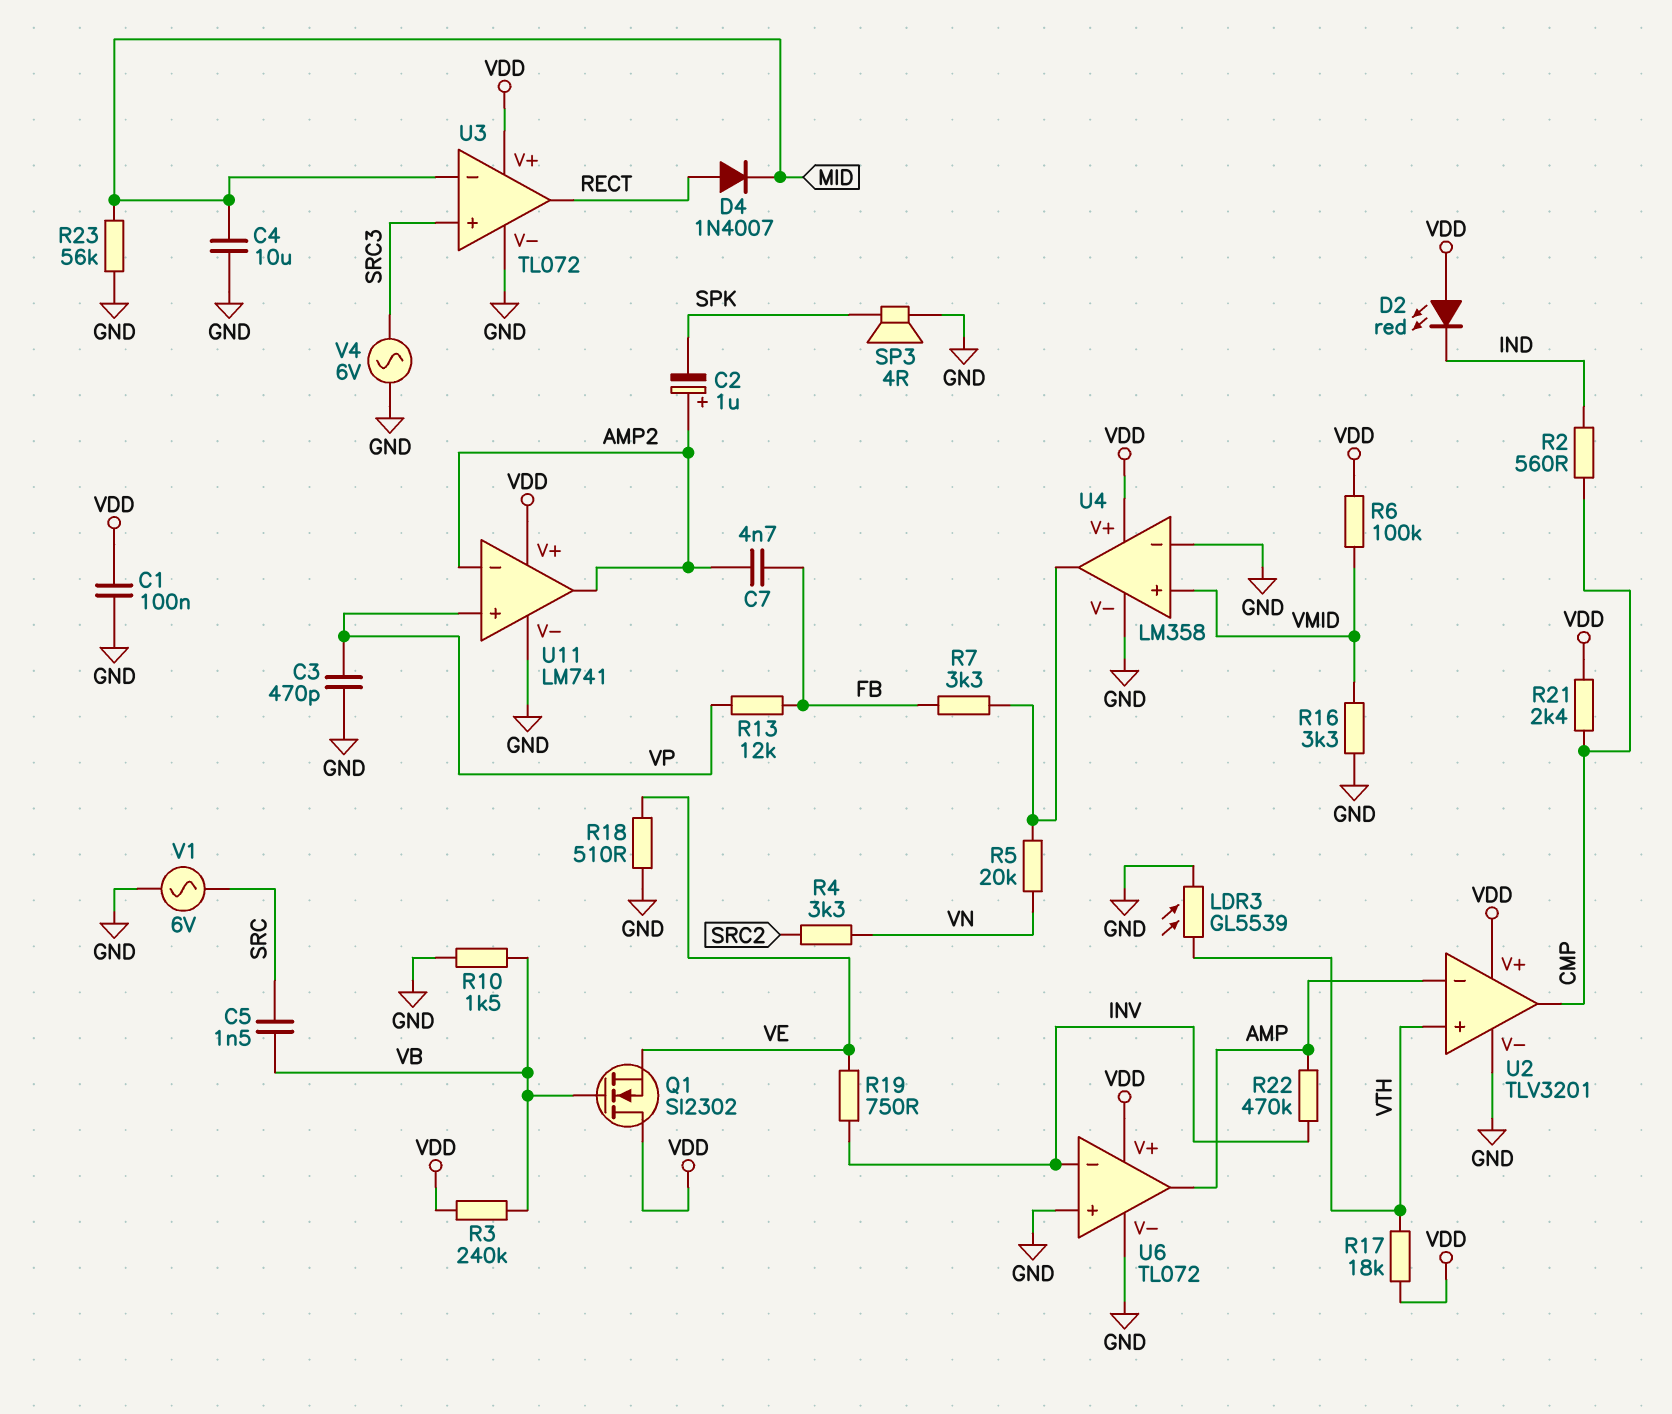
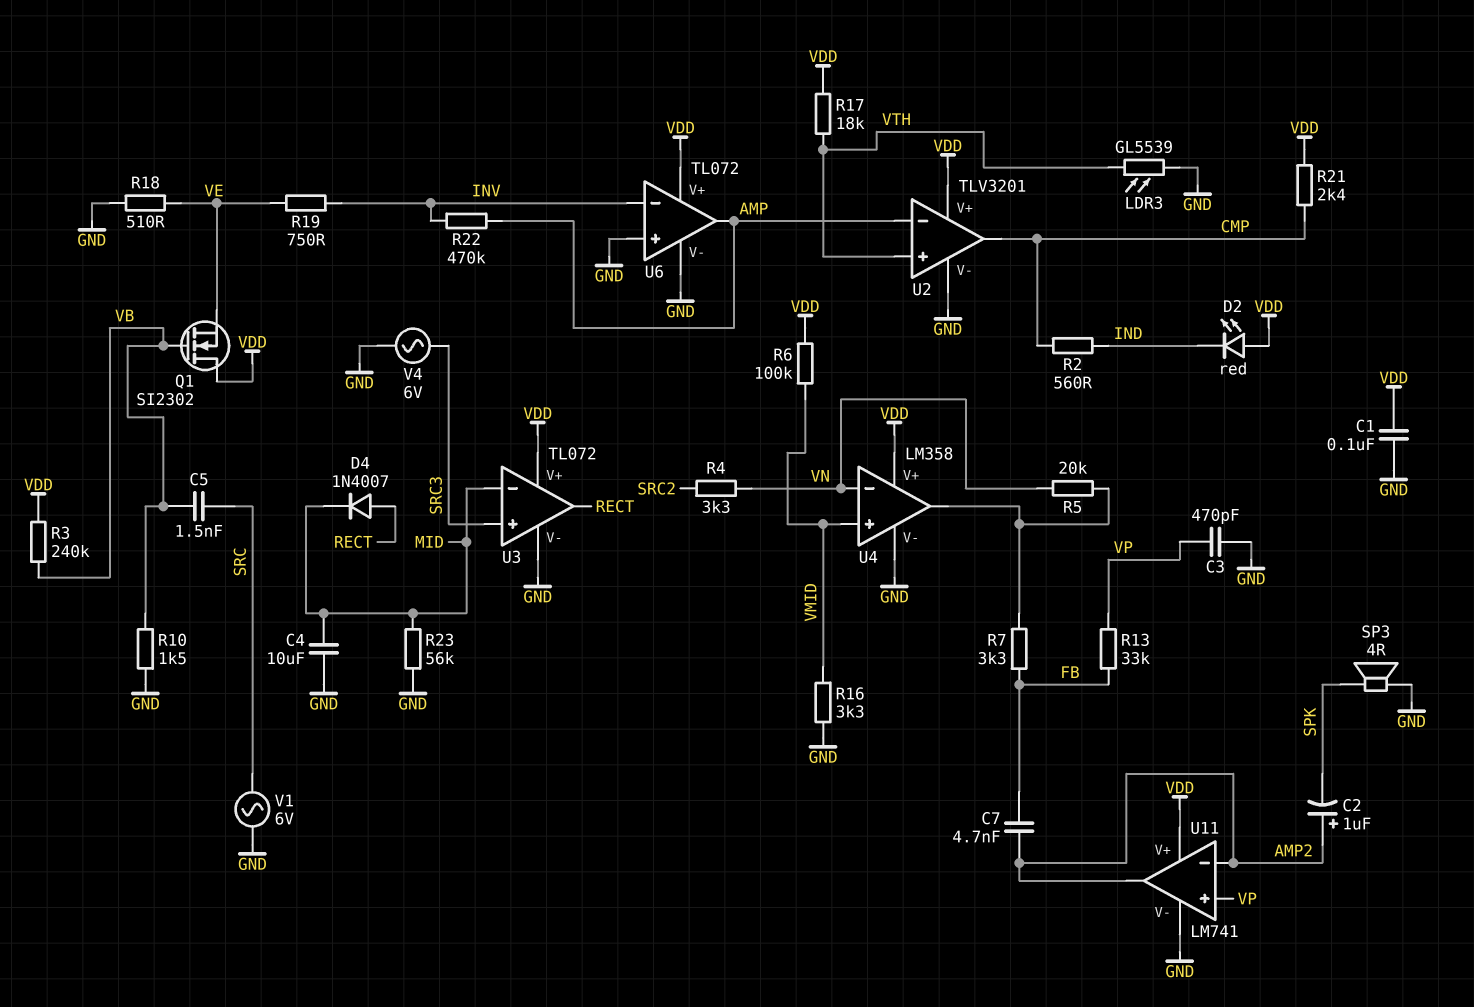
R13: 12k (FB, VP) -> 33k (FB, VP)
U4 pin in-: GND -> VN

